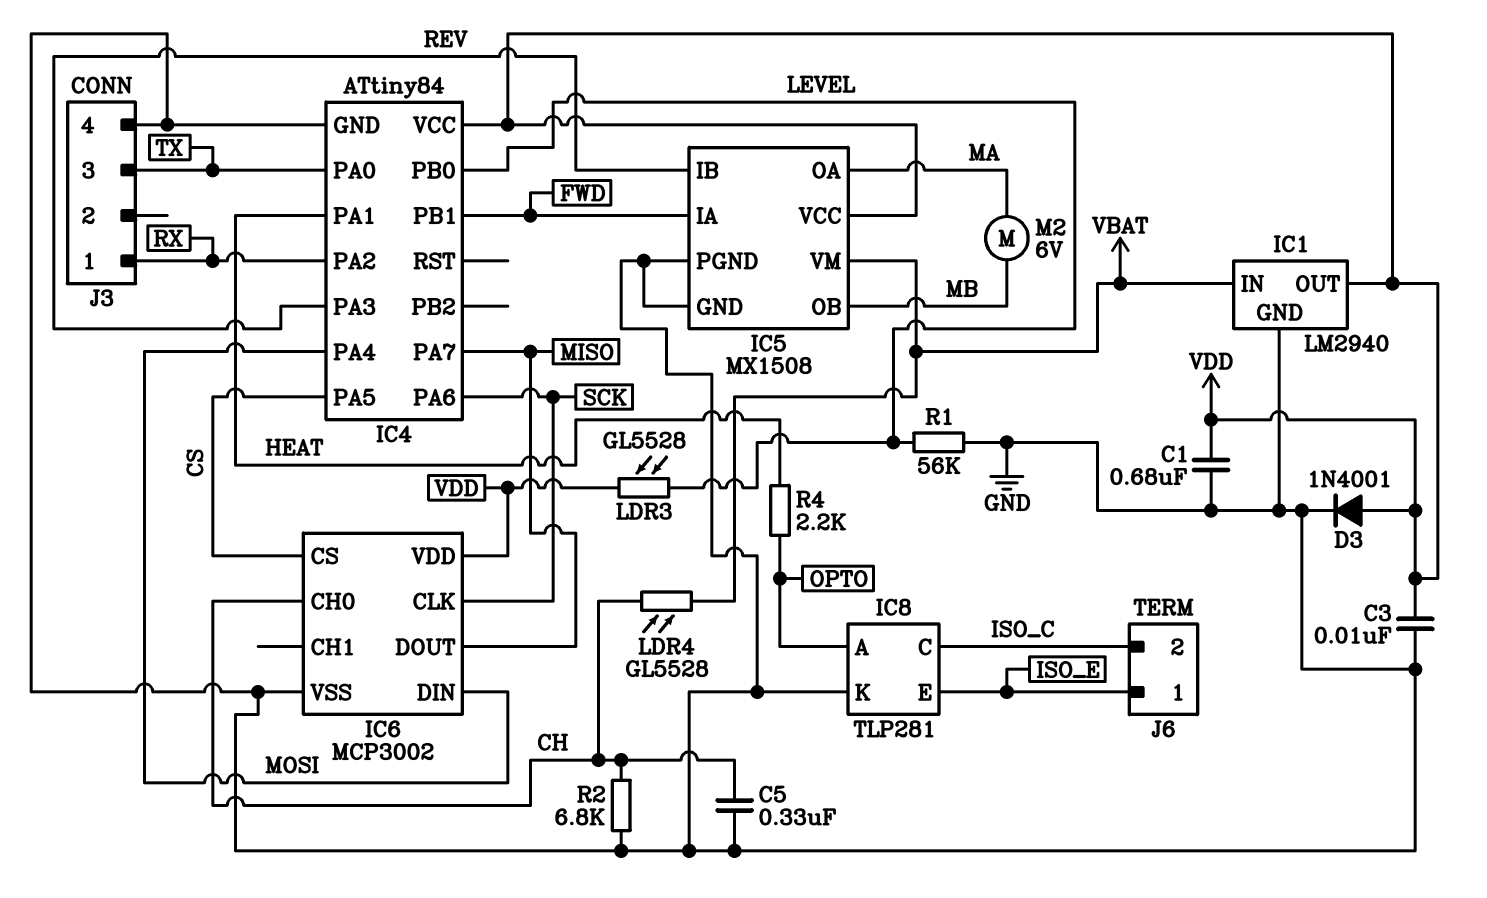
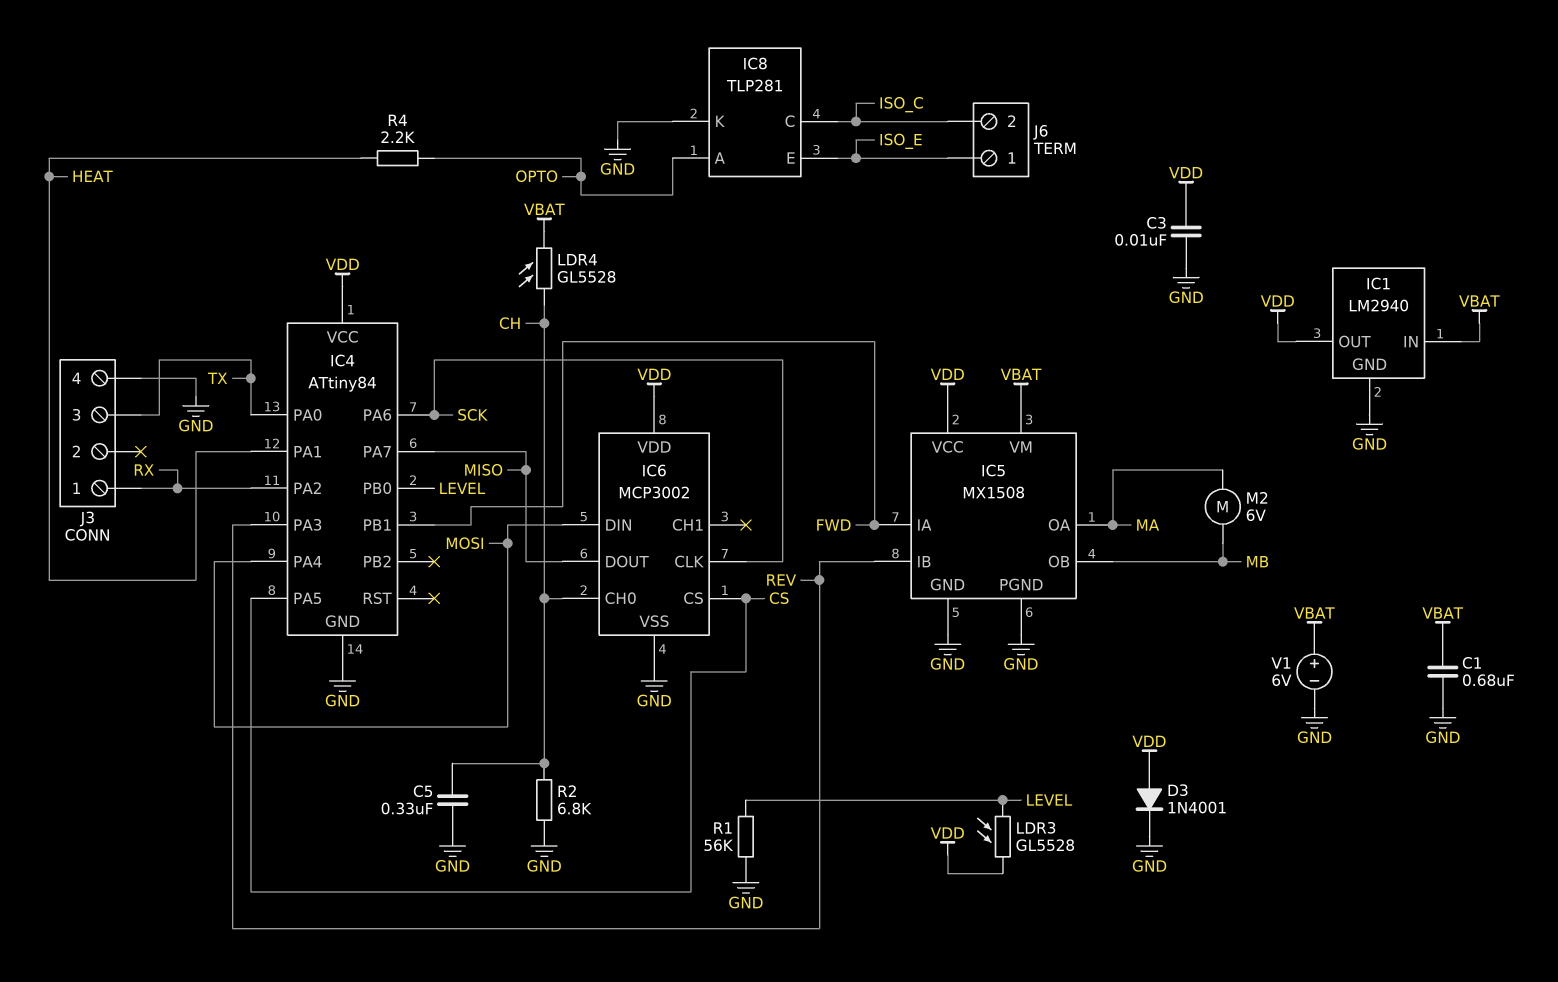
C1: 680nF (GND, VDD) -> 680nF (GND, VBAT)
V1: none -> 6V (plus VBAT, minus GND)

